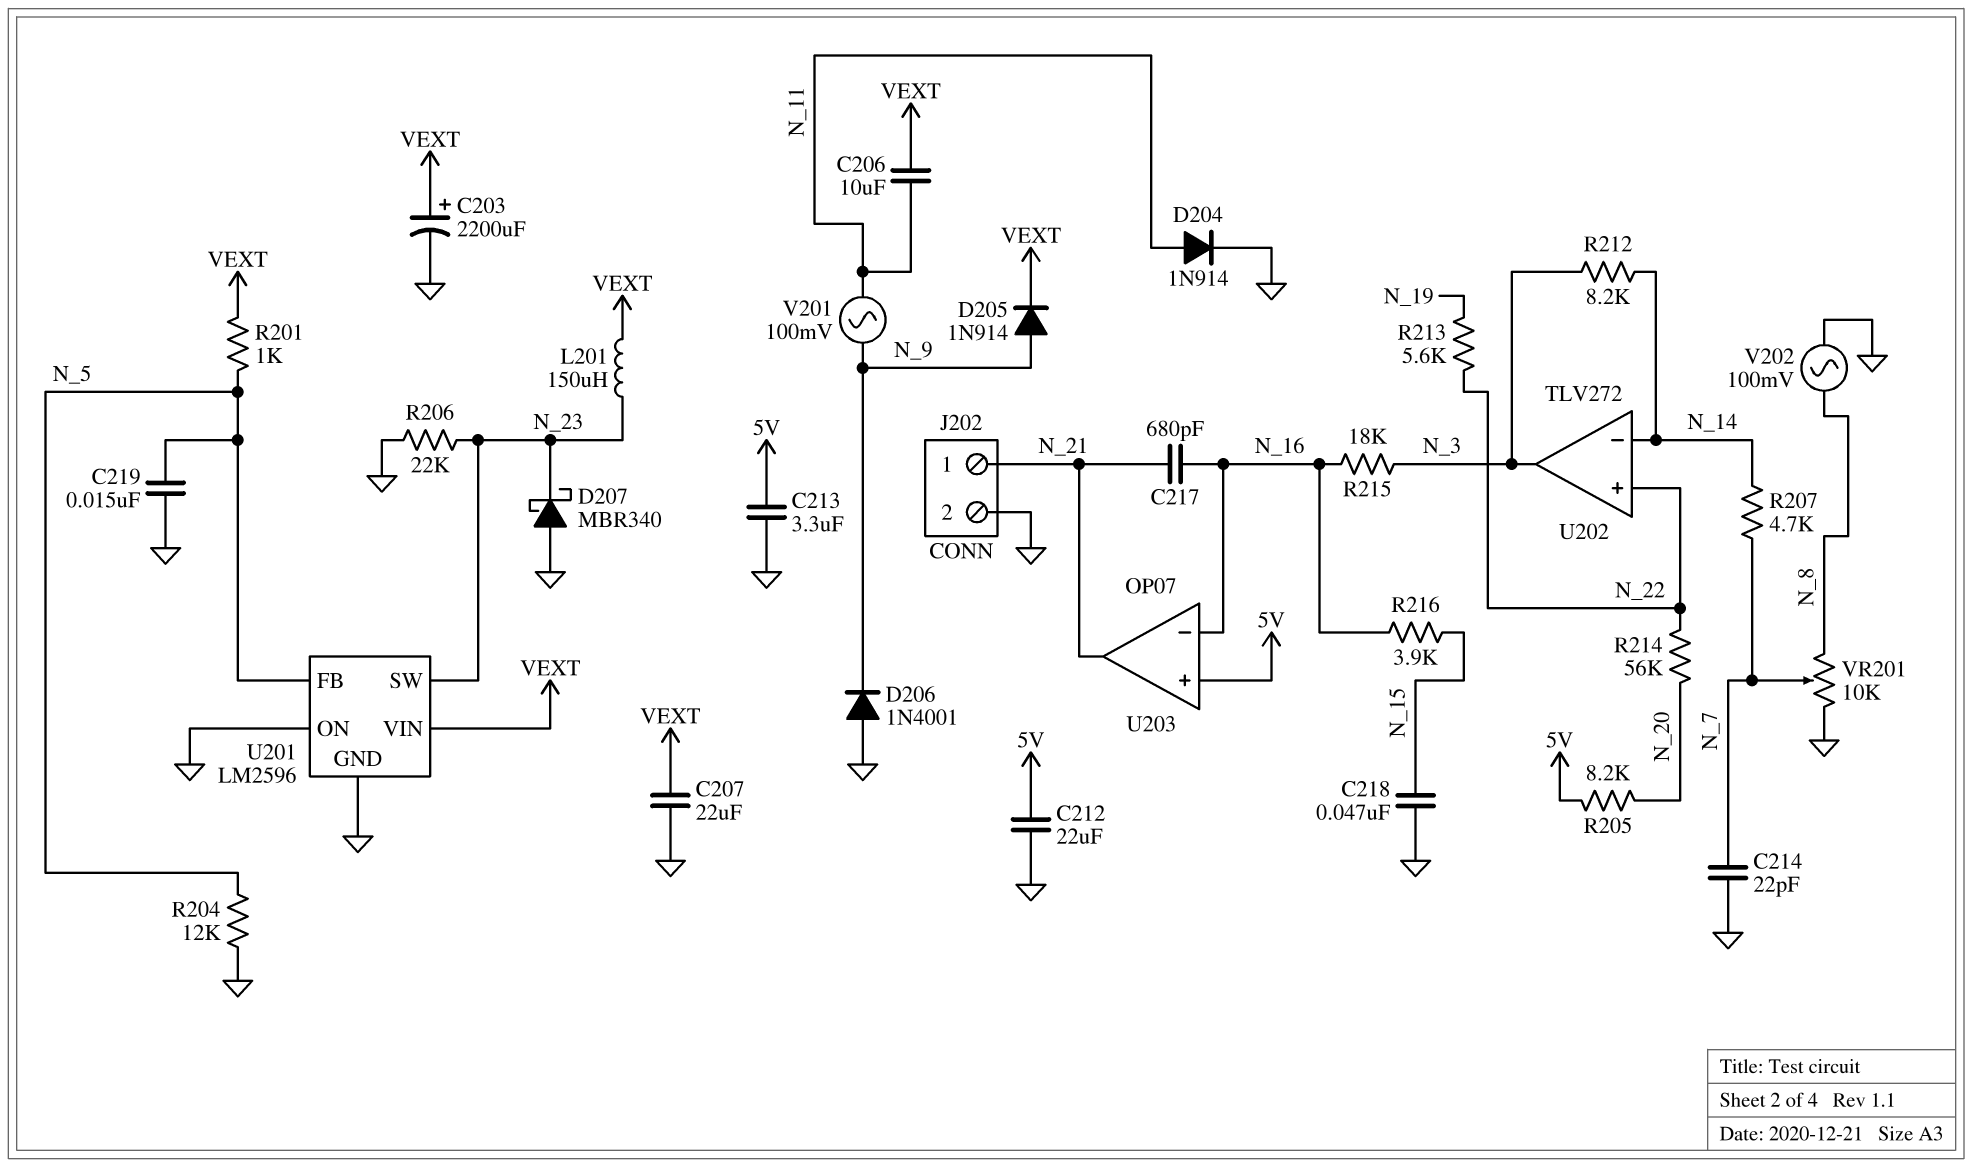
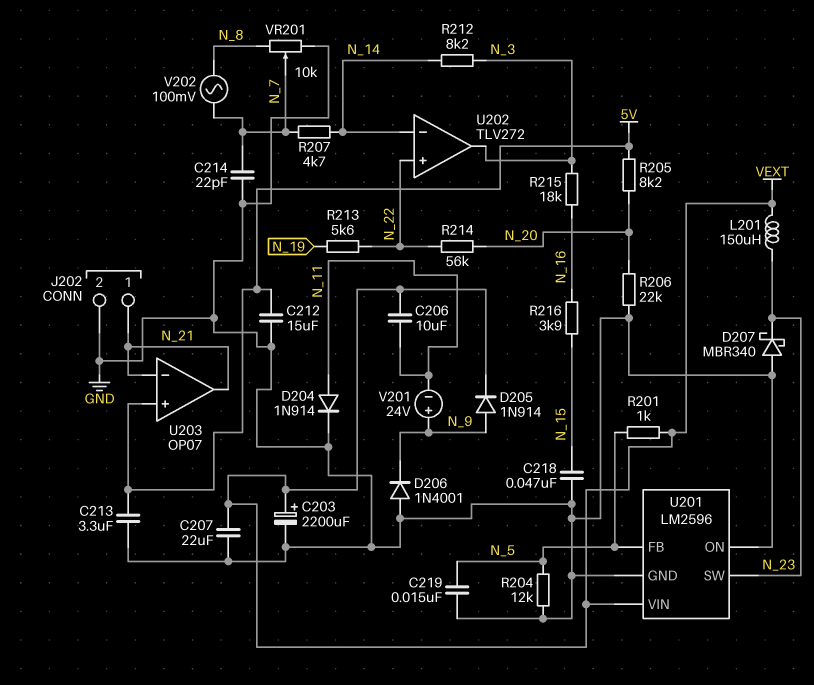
C212: 22uF (5V, GND) -> 15uF (5V, GND)
C217: 680pF (N_16, N_21) -> none
R206: 22k (GND, N_23) -> 22k (GND, N_20)
U203 pin in-: N_16 -> N_21
V201: AC 100mV (N_9, N_11) -> 24V (plus N_9, minus N_11)
V202: AC 100mV (GND, N_8) -> AC 100mV (N_7, N_8)

